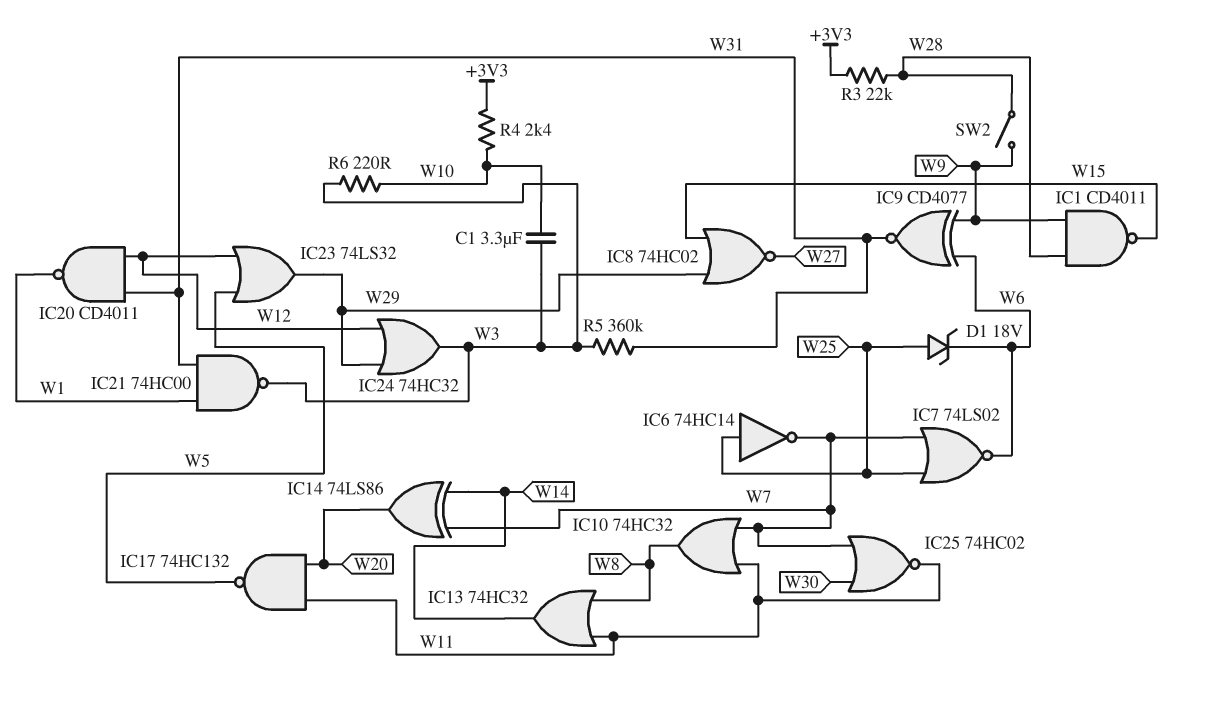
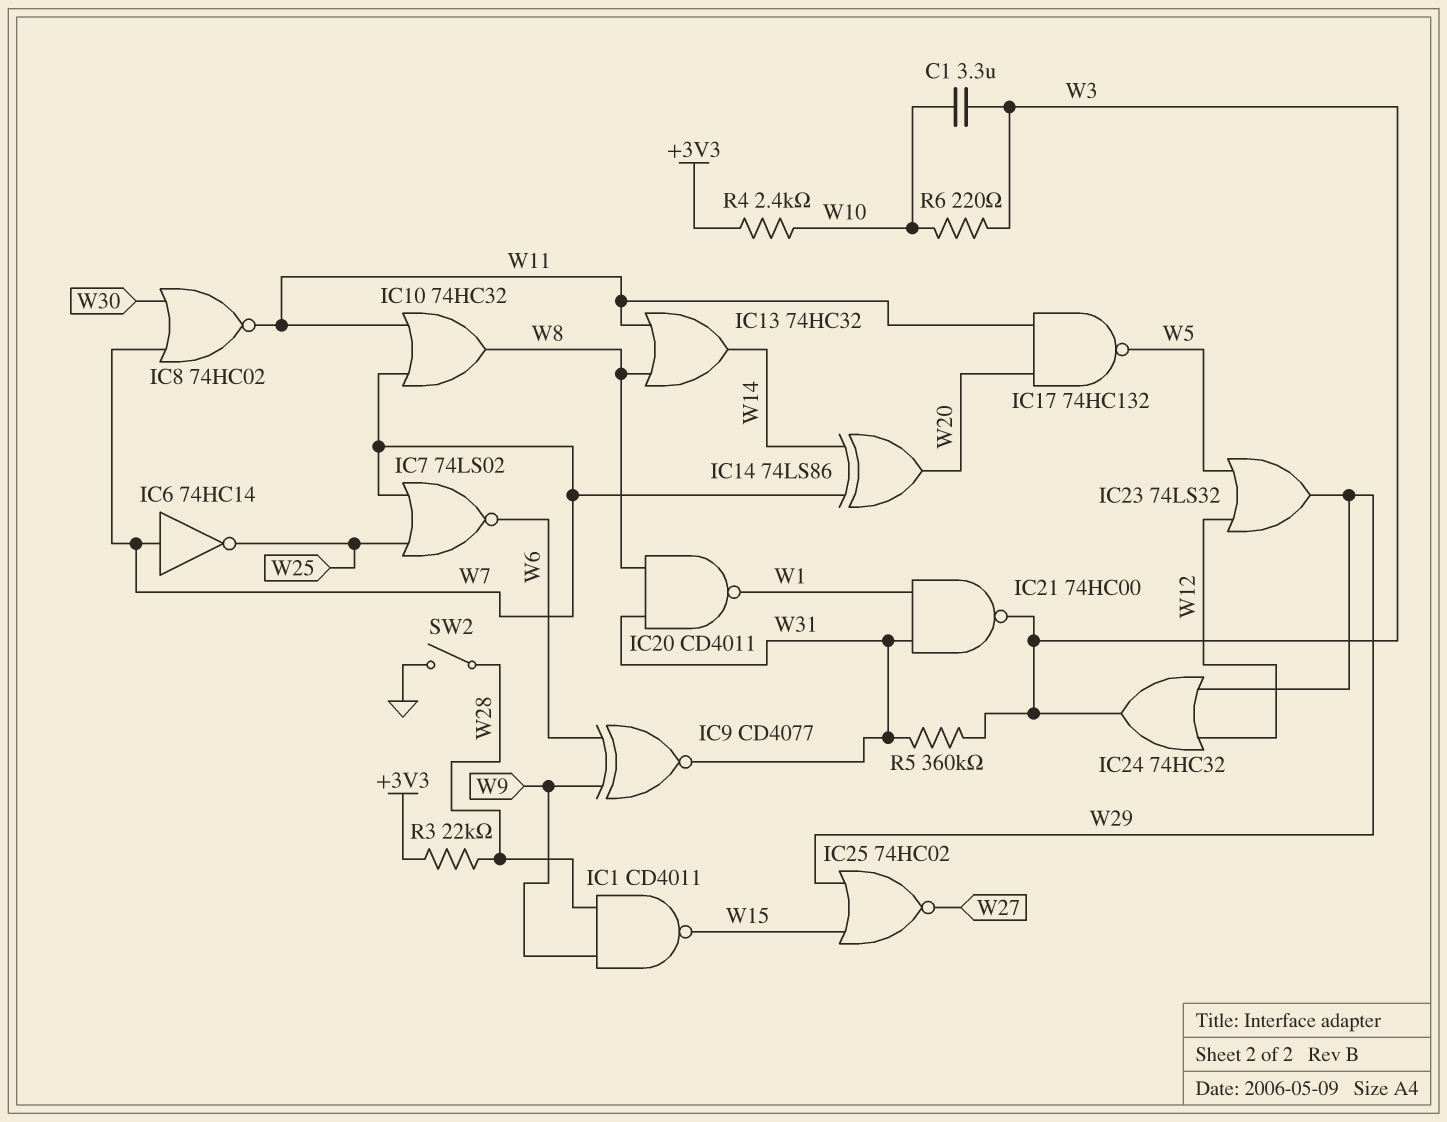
D1: zener 18V (A W25, K W6) -> none
IC6: NOT 74HC14 (in W25, out W7) -> NOT 74HC14 (in W7, out W25)
IC8: NOR 74HC02 (in W15, in W29, out W27) -> NOR 74HC02 (in W7, in W30, out W11)
IC20: NAND CD4011 (in W12, in W31, out W1) -> NAND CD4011 (in W8, in W31, out W1)
IC25: NOR 74HC02 (in W7, in W30, out W11) -> NOR 74HC02 (in W15, in W29, out W27)
SW2: switch (W9, W28) -> switch (GND, W28)

